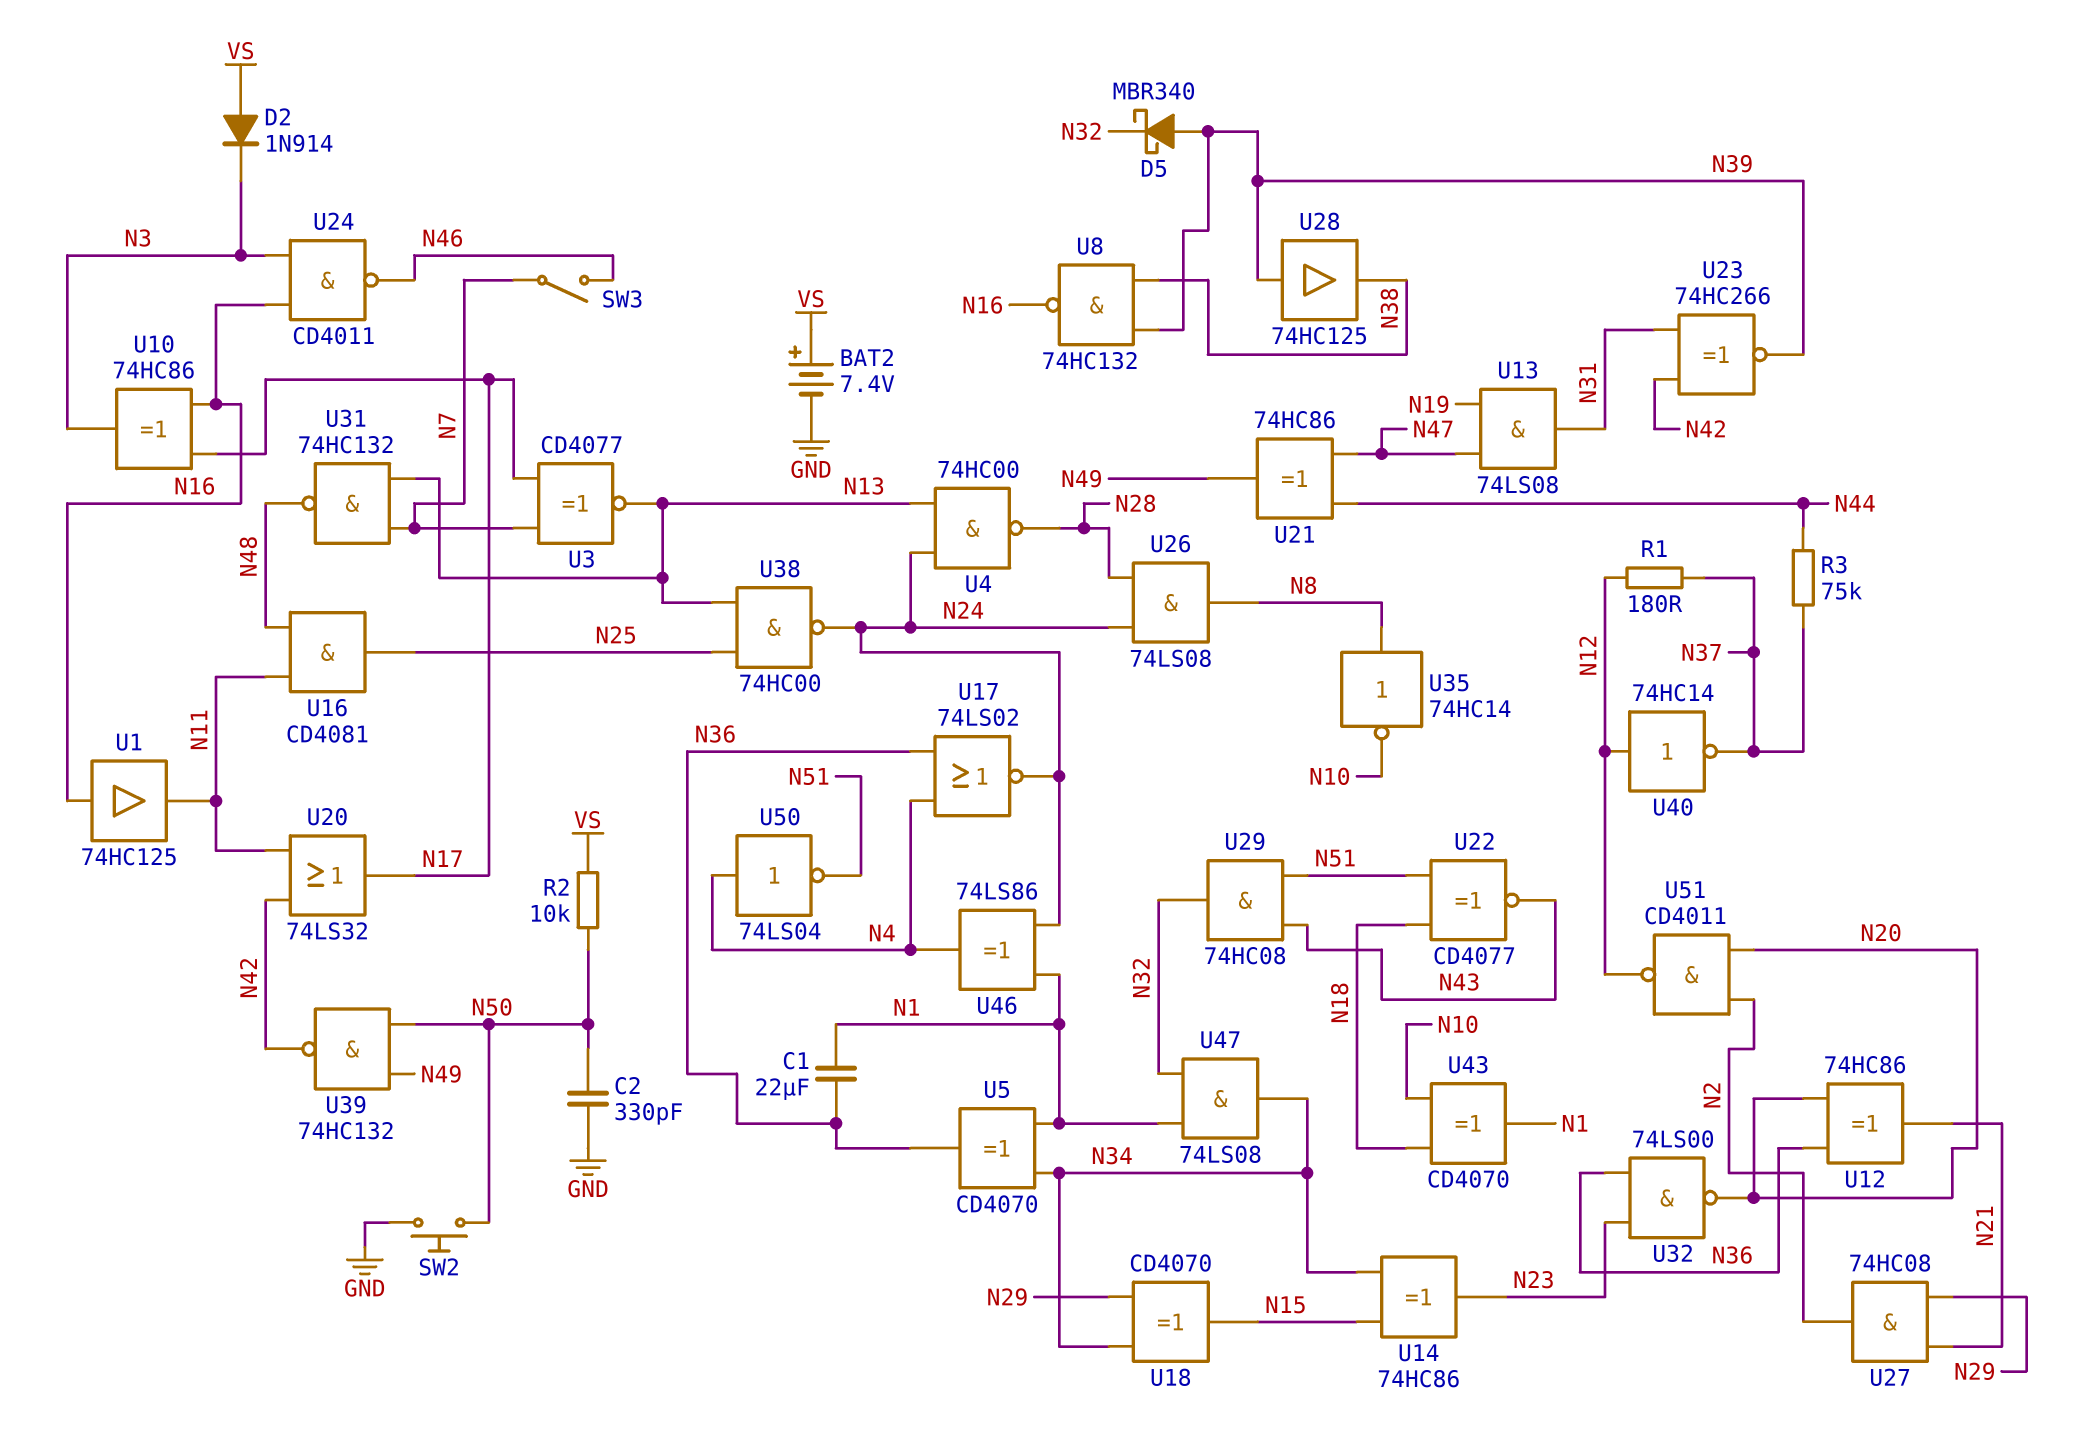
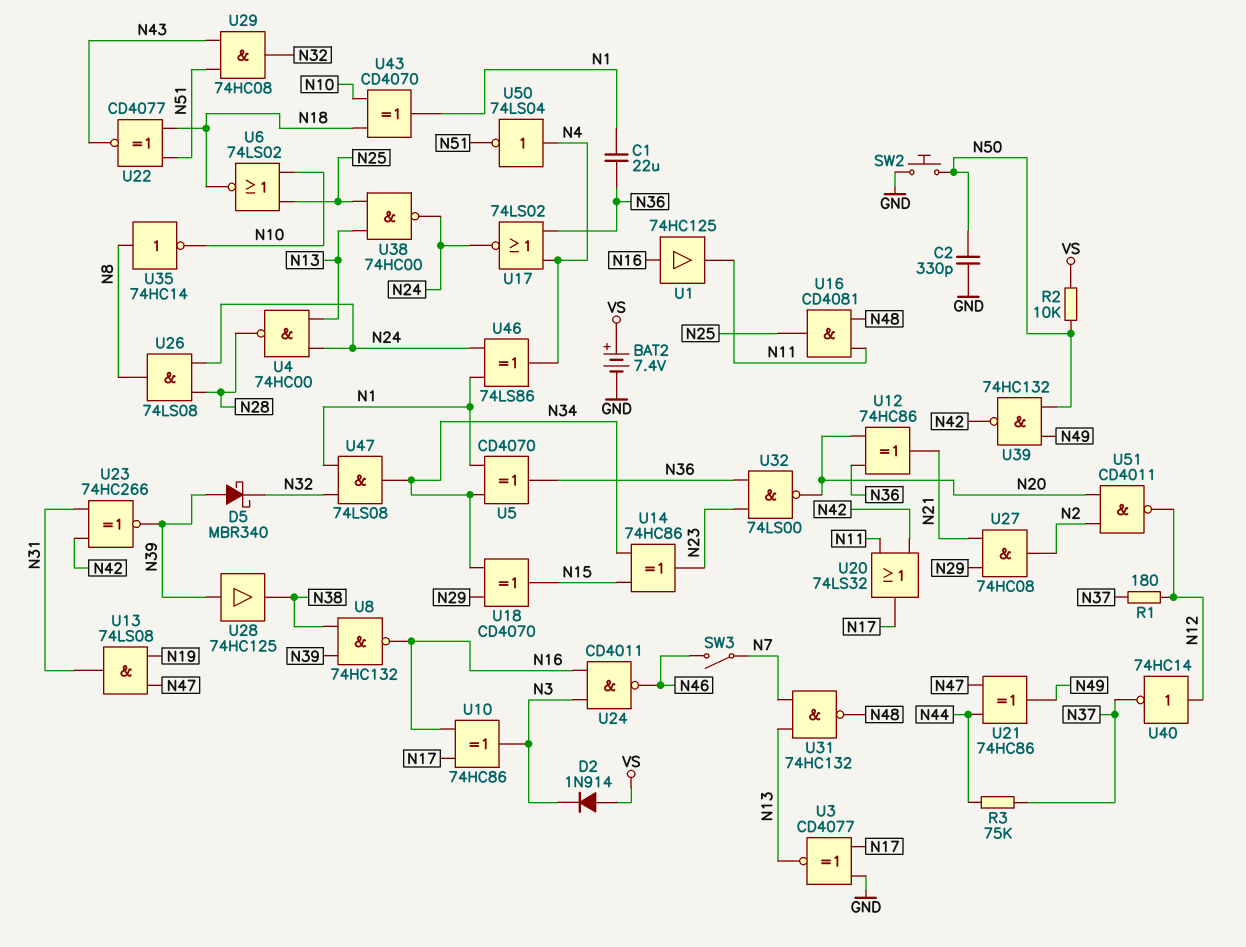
U3: XNOR CD4077 (in N7, in N17, out N13) -> XNOR CD4077 (in GND, in N17, out N13)
U6: none -> NOR 74LS02 (in N10, in N25, out N18)

